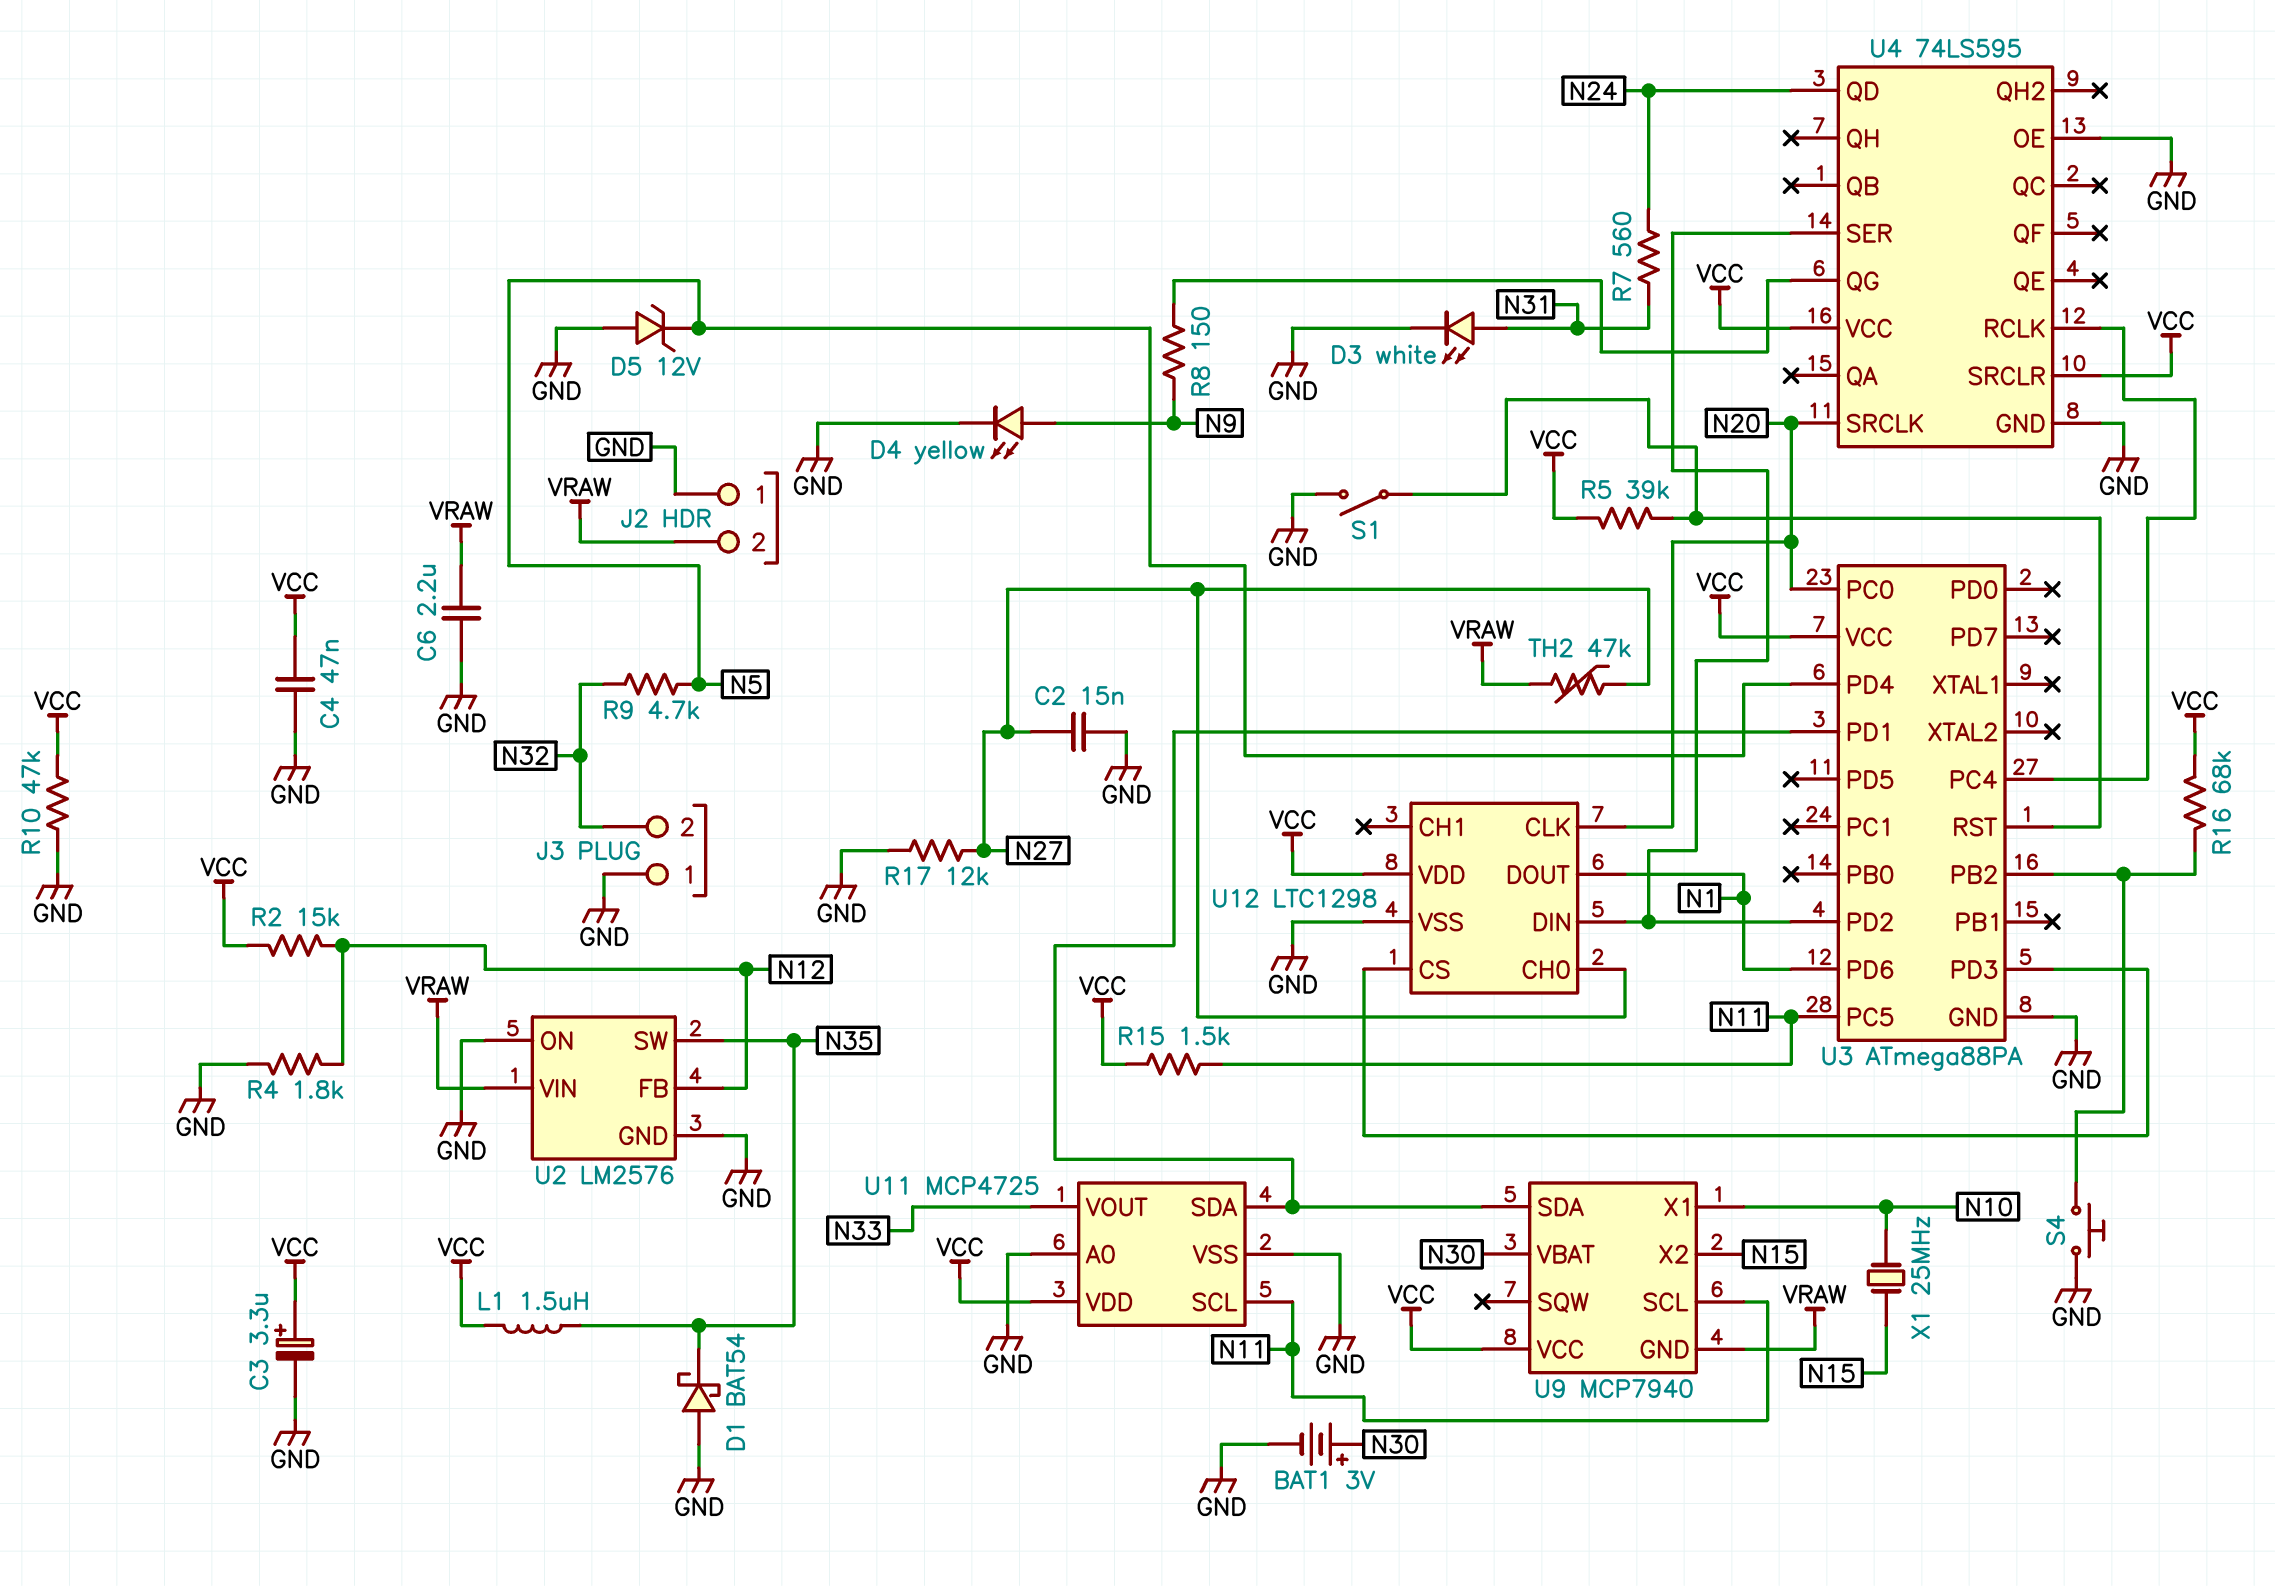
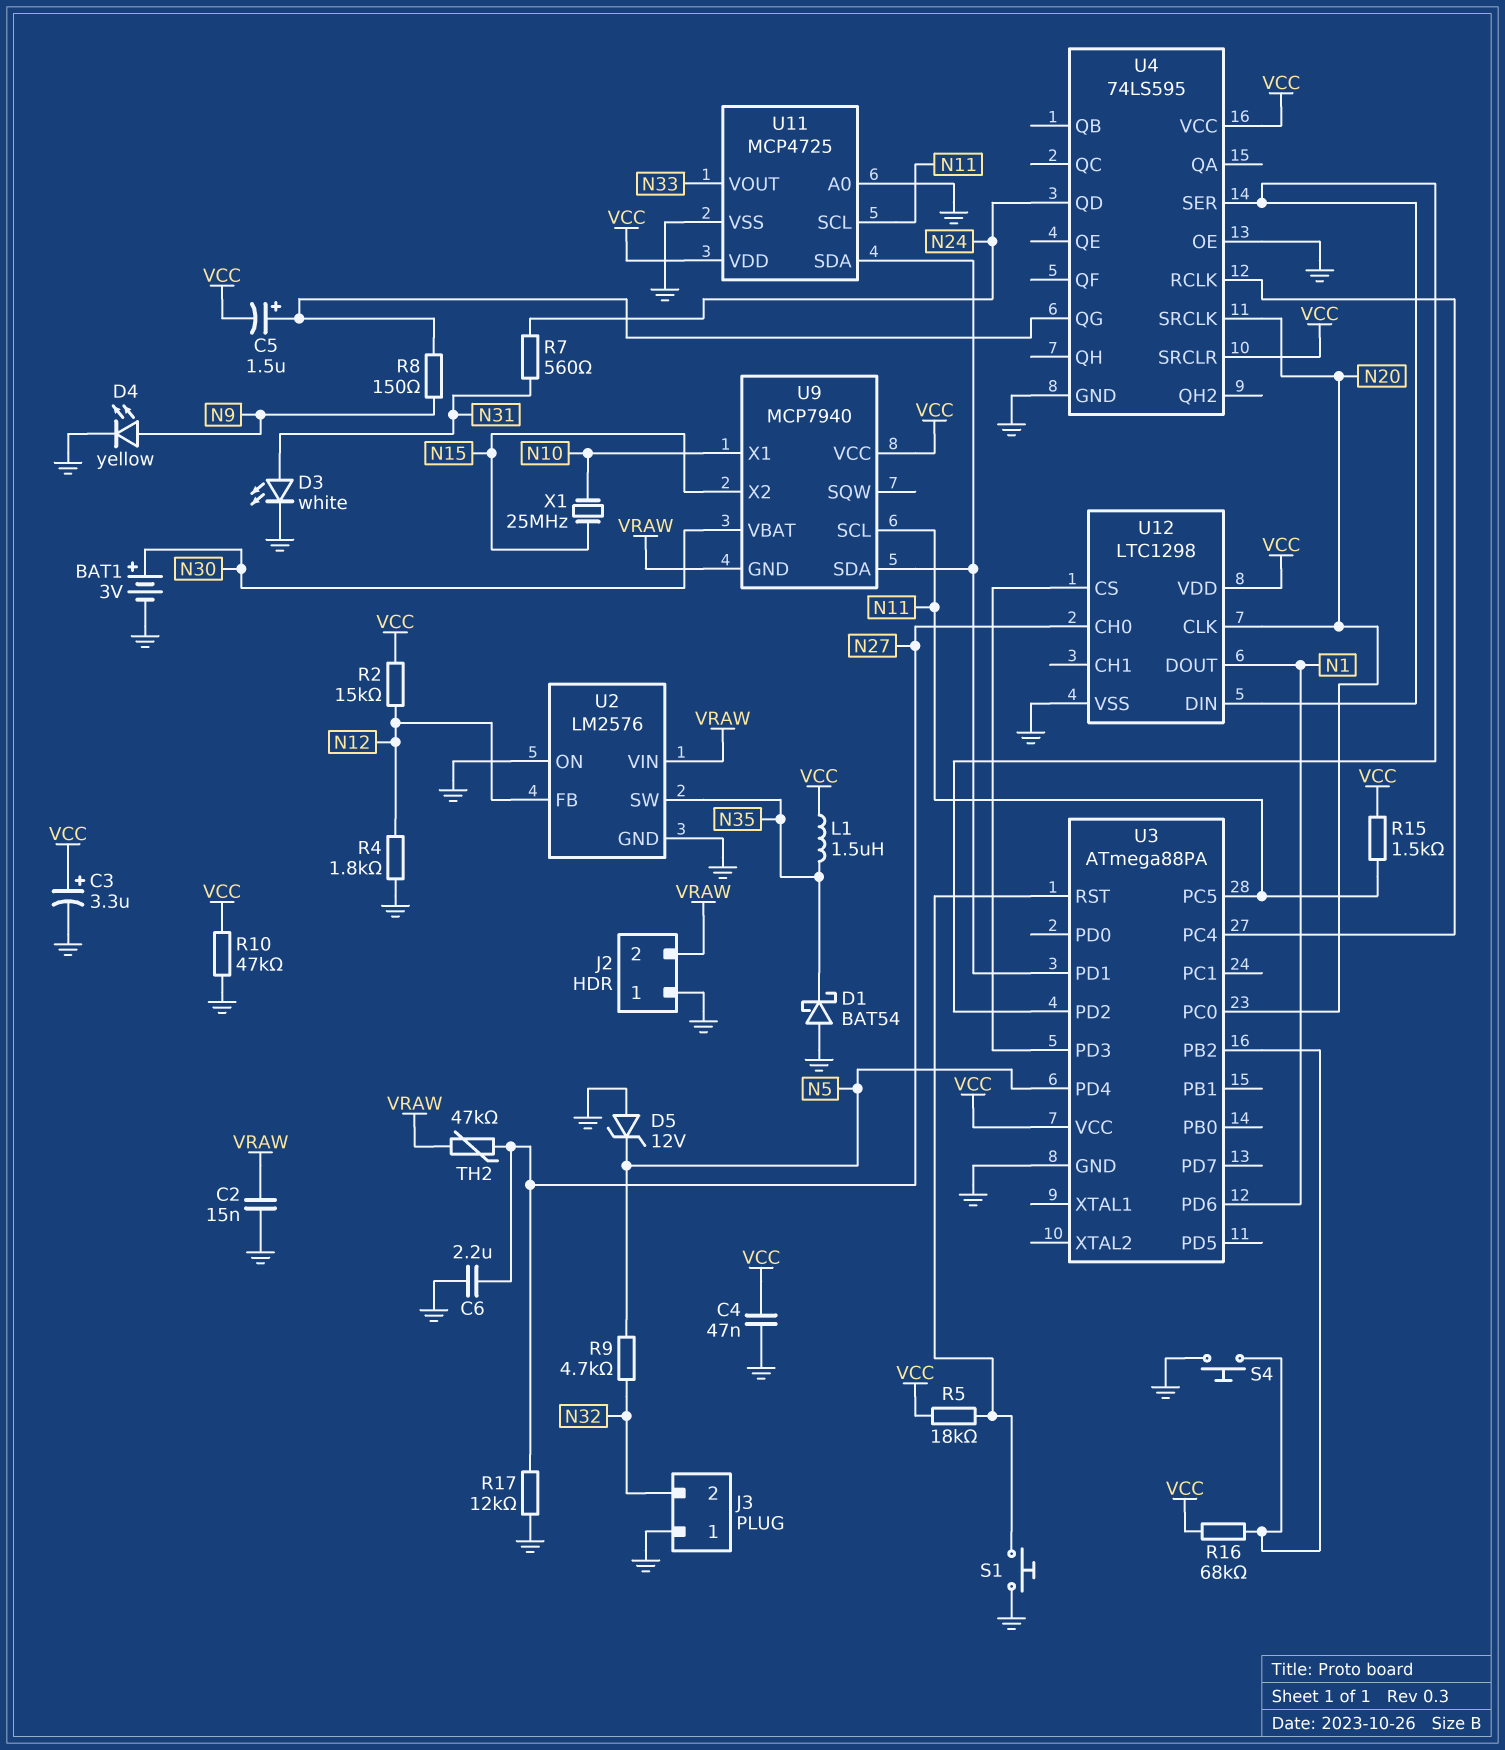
C2: 15nF (GND, N27) -> 15nF (GND, VRAW)
C5: none -> 1.5uF (plus U4/QG, minus VCC)
C6: 2.2uF (GND, VRAW) -> 2.2uF (GND, N27)
R5: 39k (U3/RST, VCC) -> 18k (U3/RST, VCC)
S1: switch (GND, U3/RST) -> button (GND, U3/RST)

